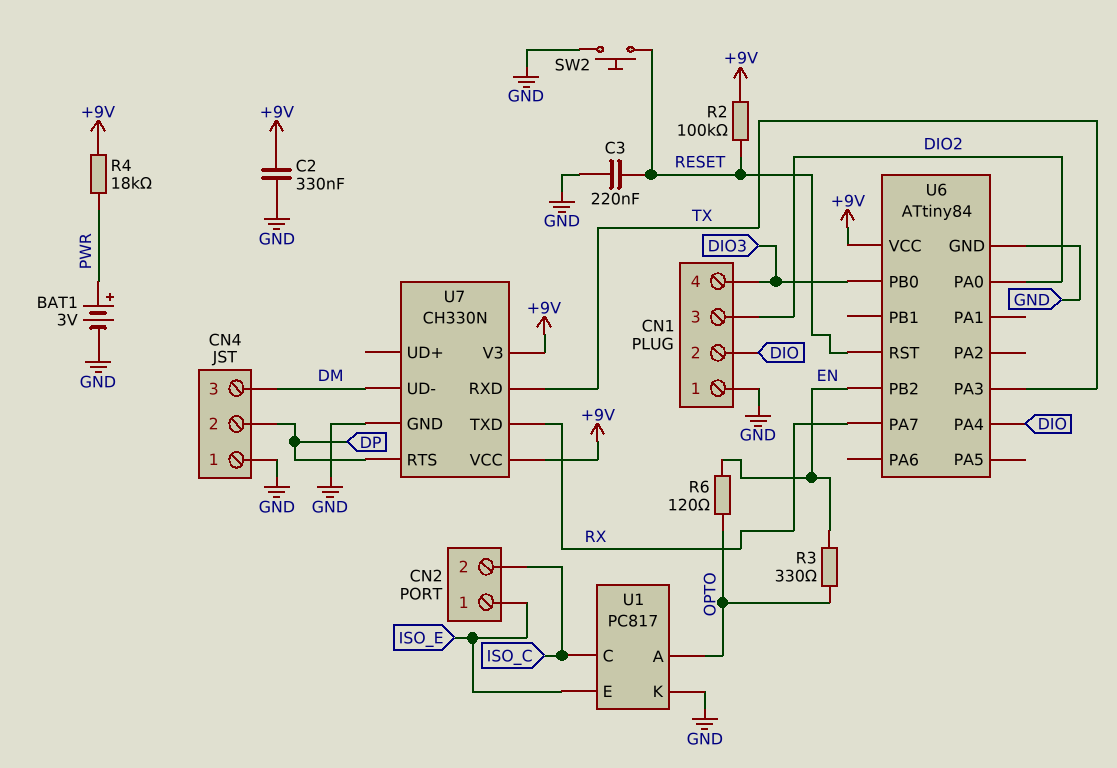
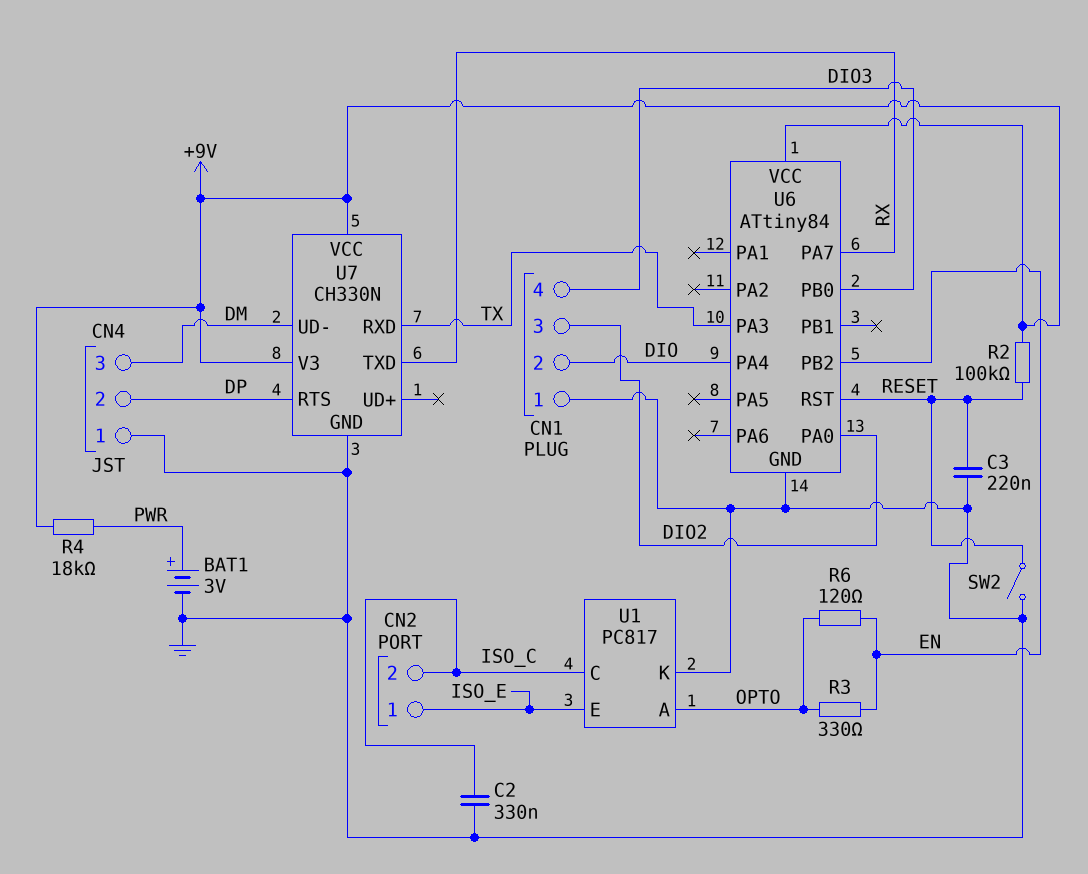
C2: 330nF (+9V, GND) -> 330nF (GND, ISO_C)
SW2: button (GND, RESET) -> switch (GND, RESET)

